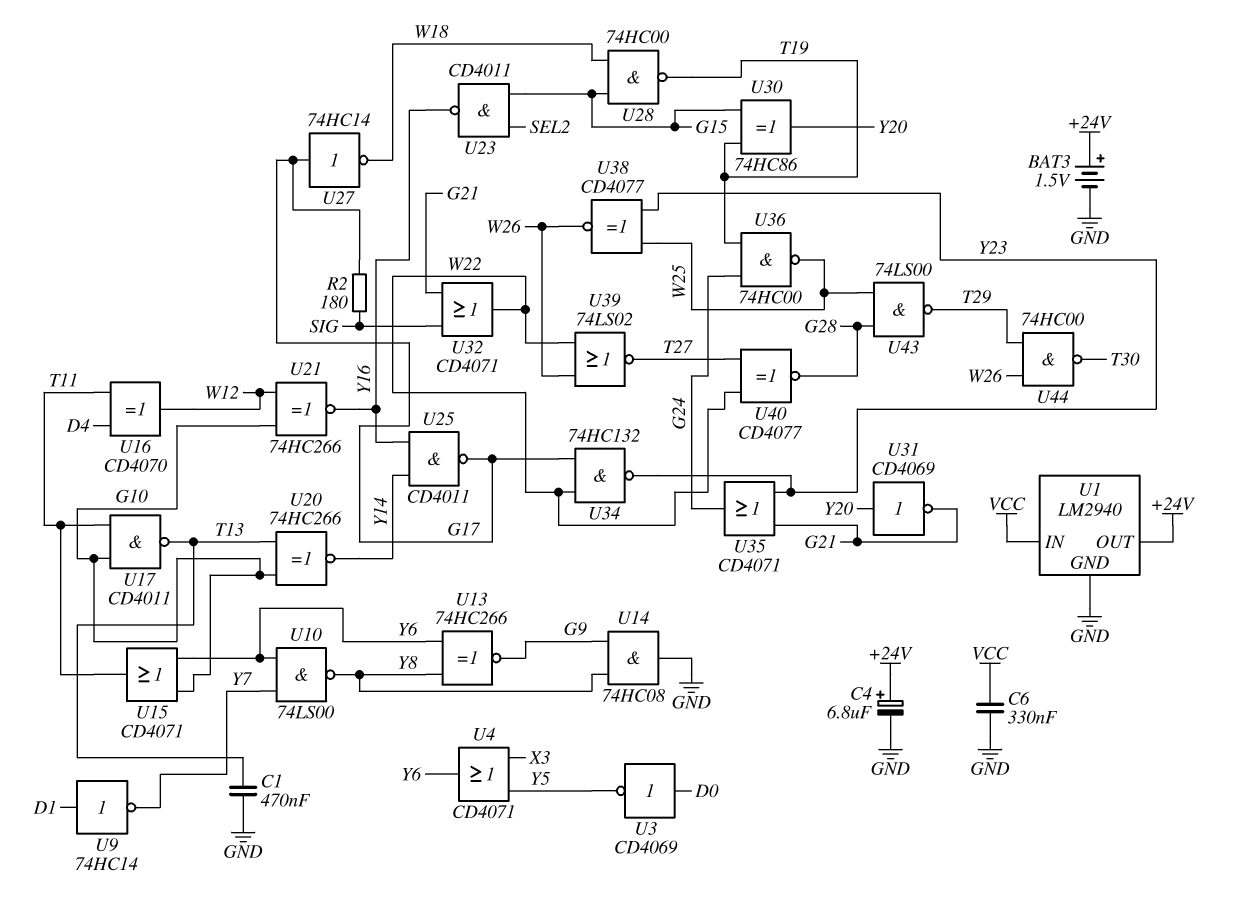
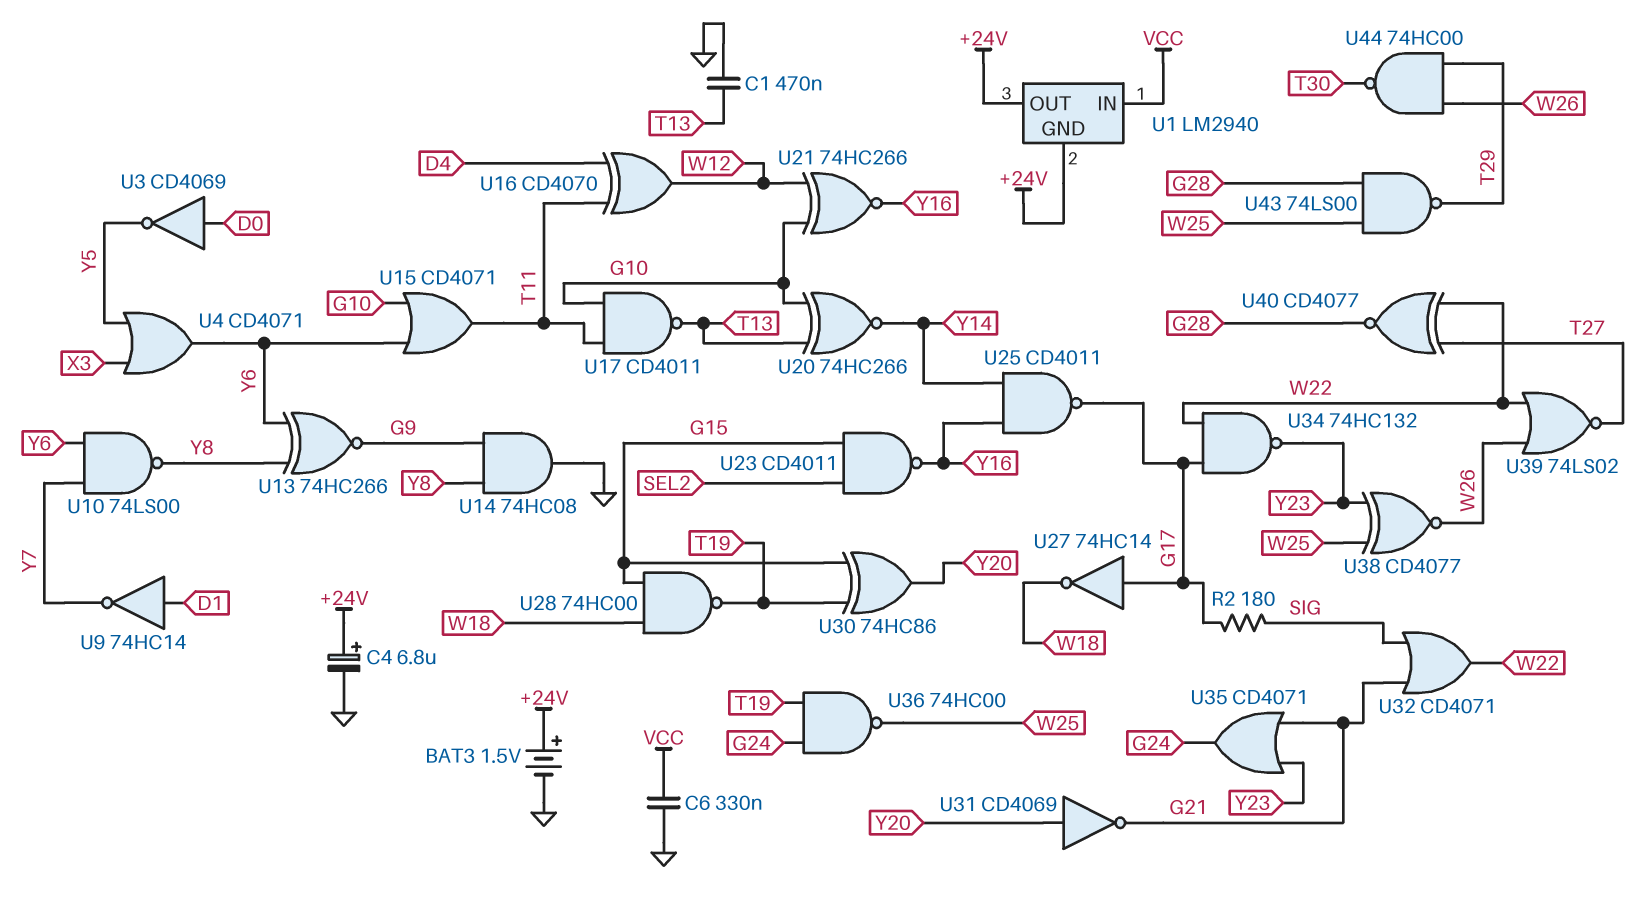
U1 pin GND: GND -> +24V

